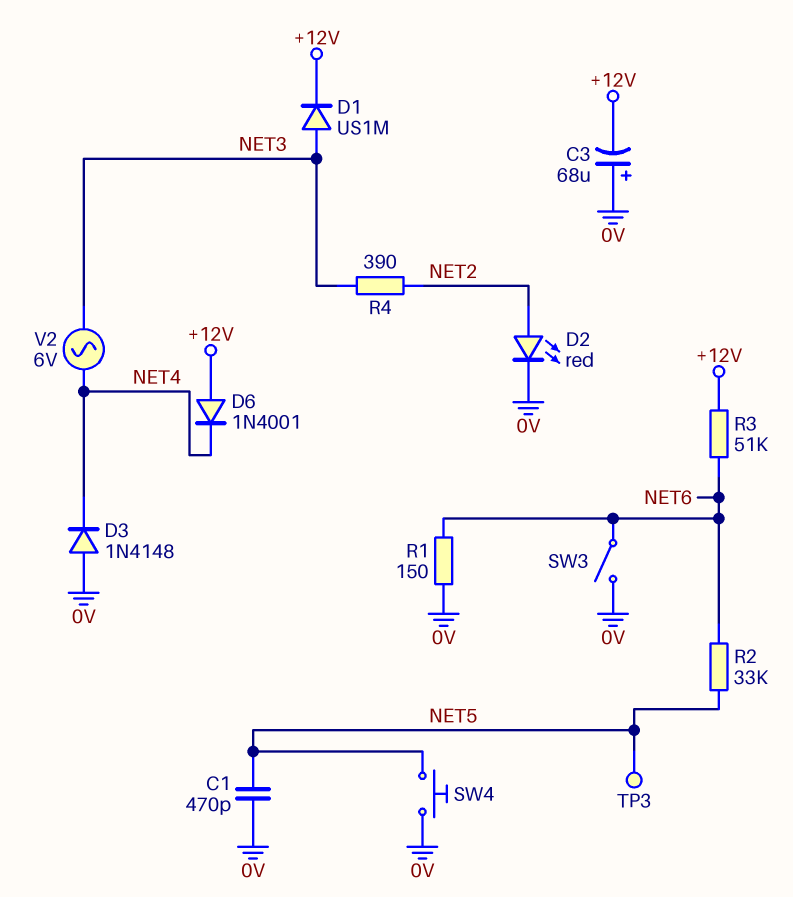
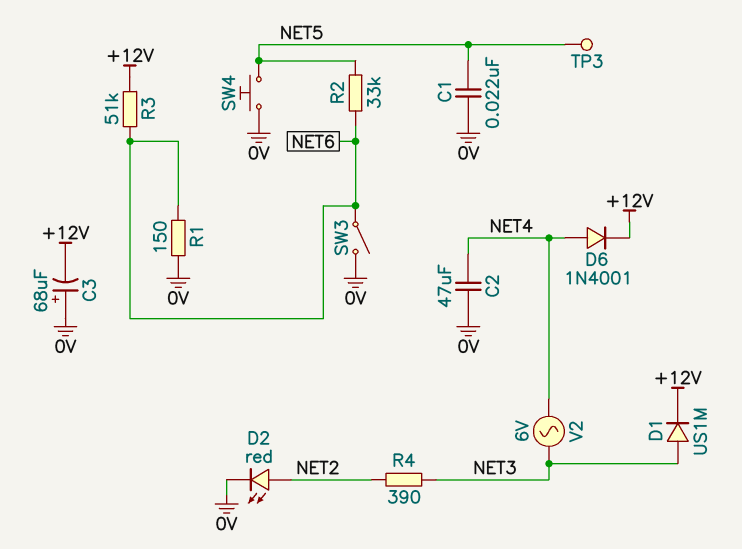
C1: 470pF (0V, NET5) -> 22nF (0V, NET5)
C2: none -> 47uF (0V, NET4)
D3: diode 1N4148 (A 0V, K NET4) -> none
D6: diode 1N4001 (A +12V, K NET4) -> diode 1N4001 (A NET4, K +12V)

